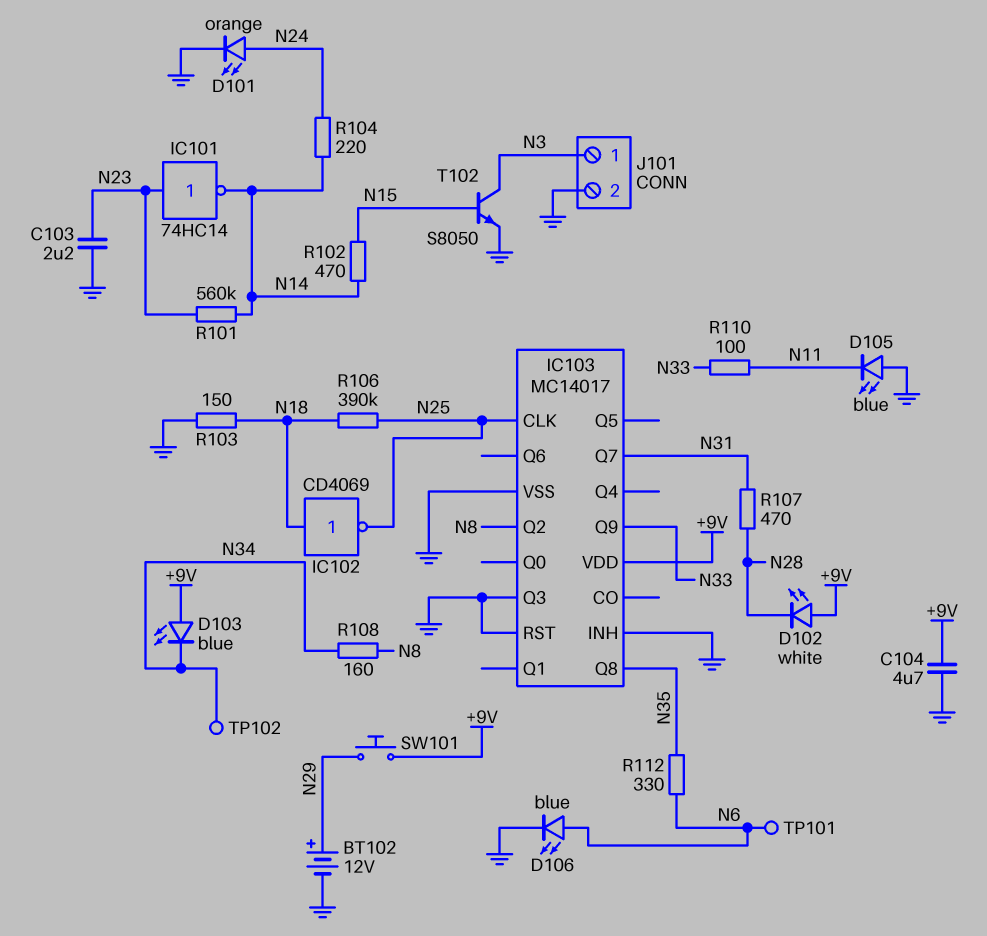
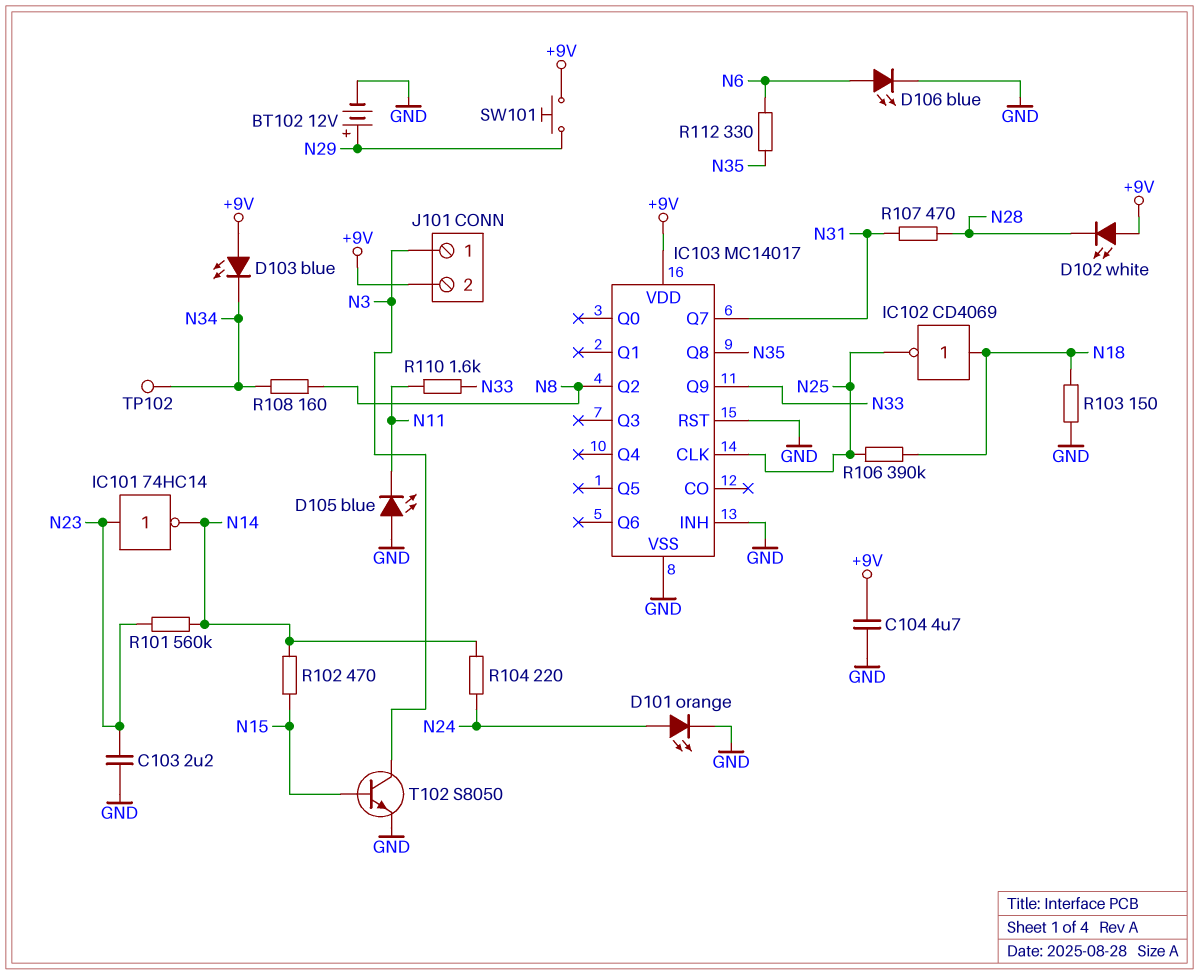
IC103 pin Q3: GND -> none
J101 pin 2: GND -> +9V
R110: 100 (N11, N33) -> 1.6k (N11, N33)
TP101: test point (N6) -> none

